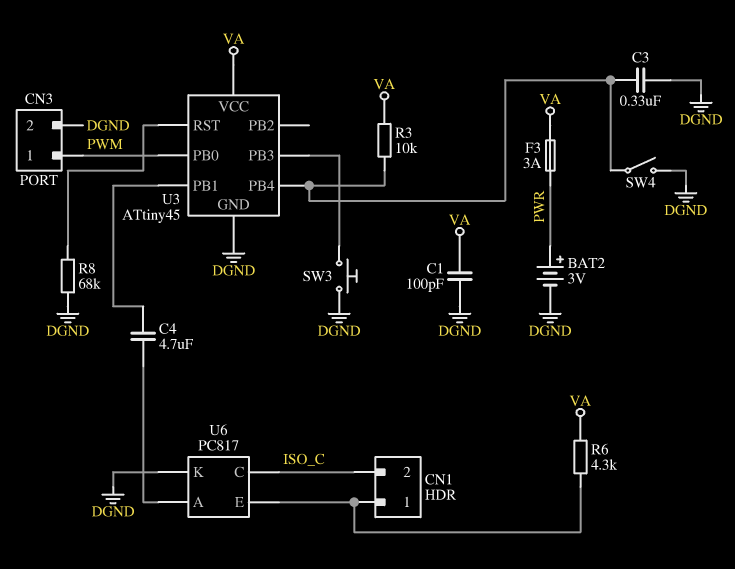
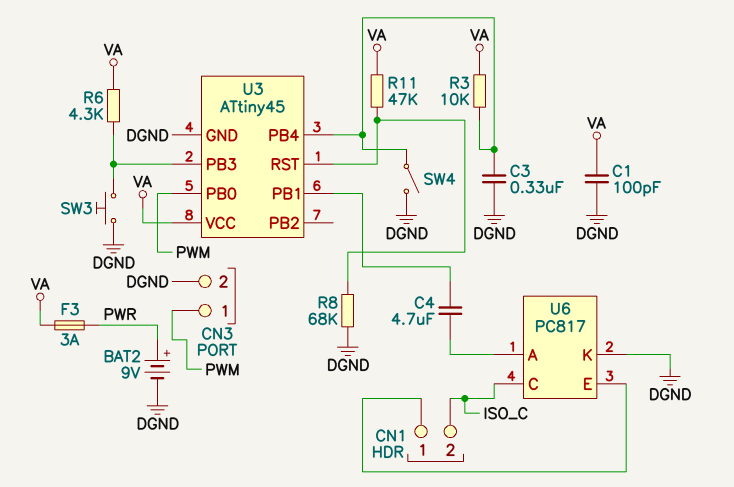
BAT2: 3V (plus PWR, minus DGND) -> 9V (plus PWR, minus DGND)
R6: 4.3k (CN1/1, VA) -> 4.3k (U3/PB3, VA)
R11: none -> 47k (U3/RST, VA)

